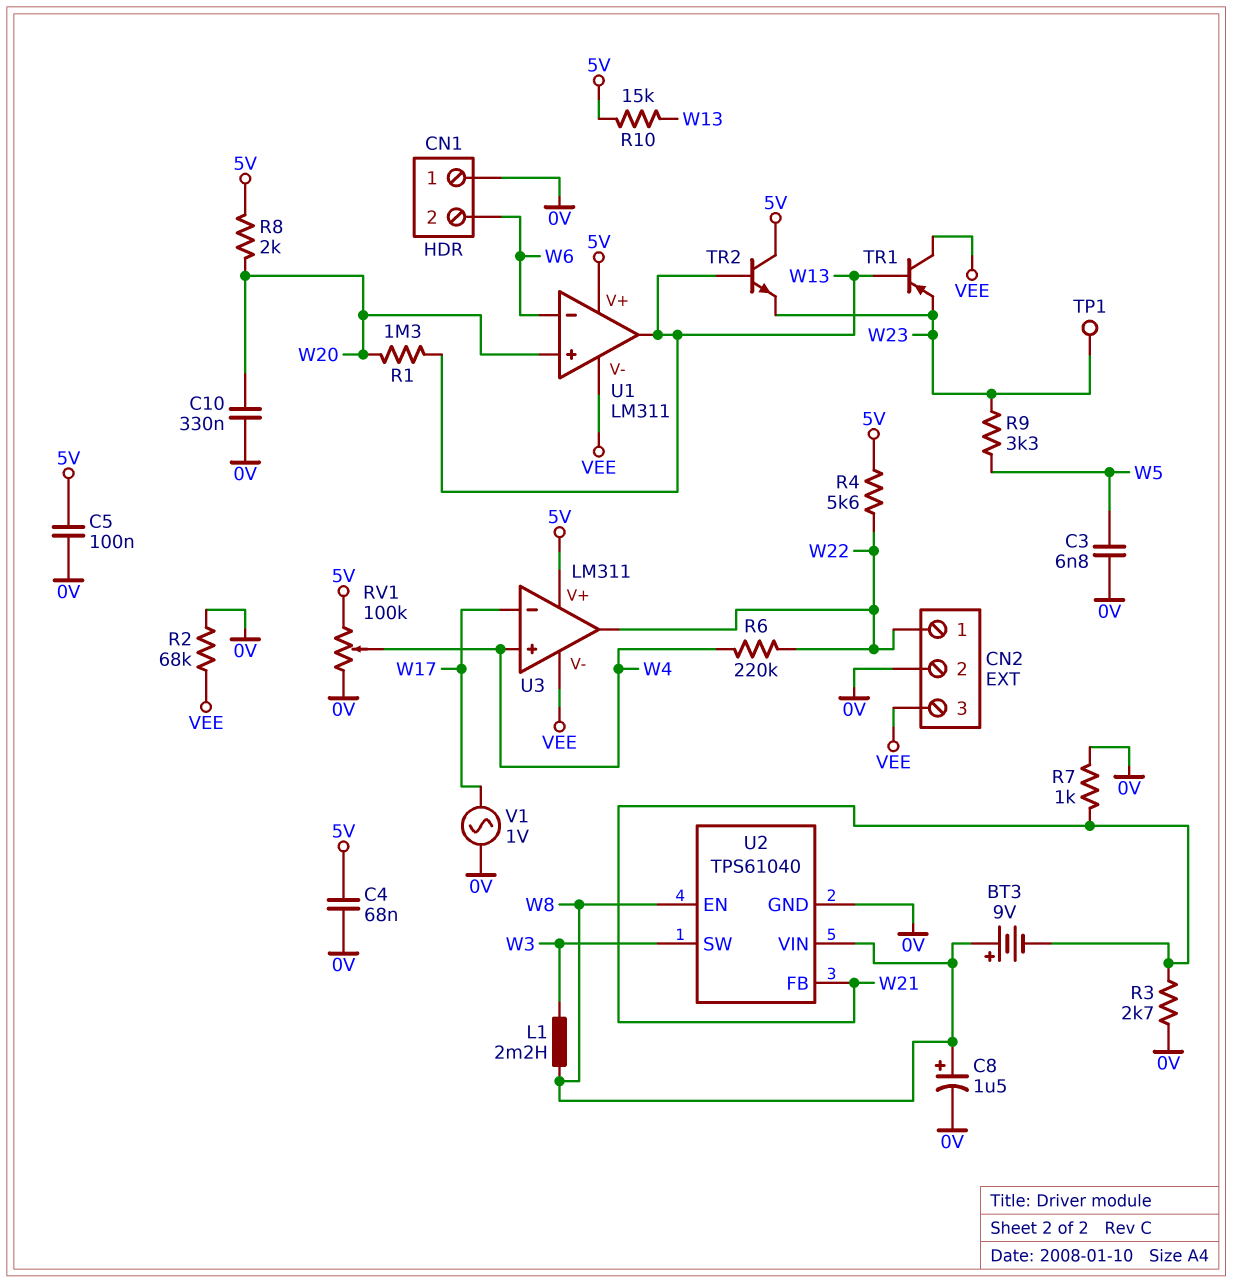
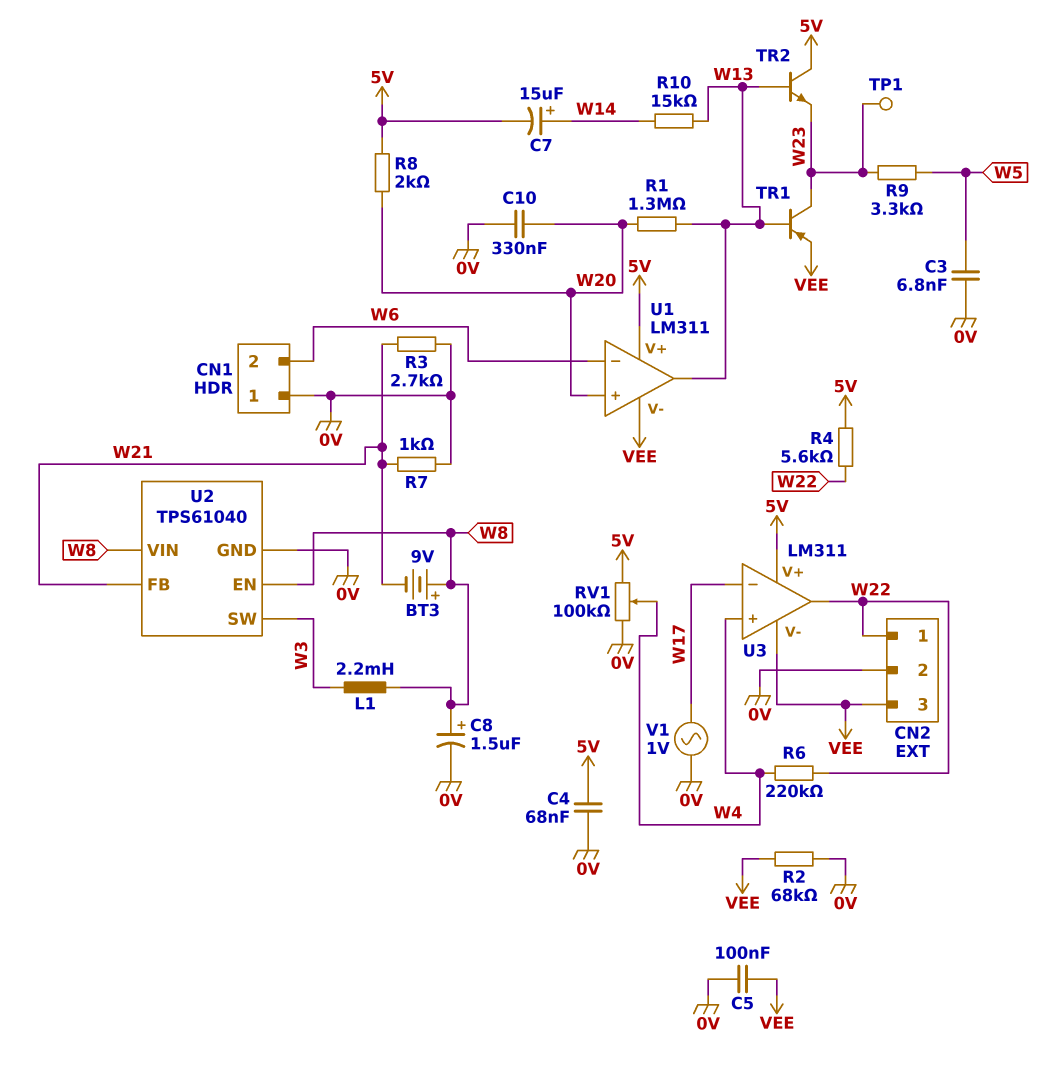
C5: 100nF (0V, 5V) -> 100nF (0V, VEE)
C7: none -> 15uF (plus W14, minus 5V)
R10: 15k (5V, W13) -> 15k (W13, W14)
TR1: PNP (B W13, C VEE, E W23) -> PNP (B W13, C W23, E VEE)

